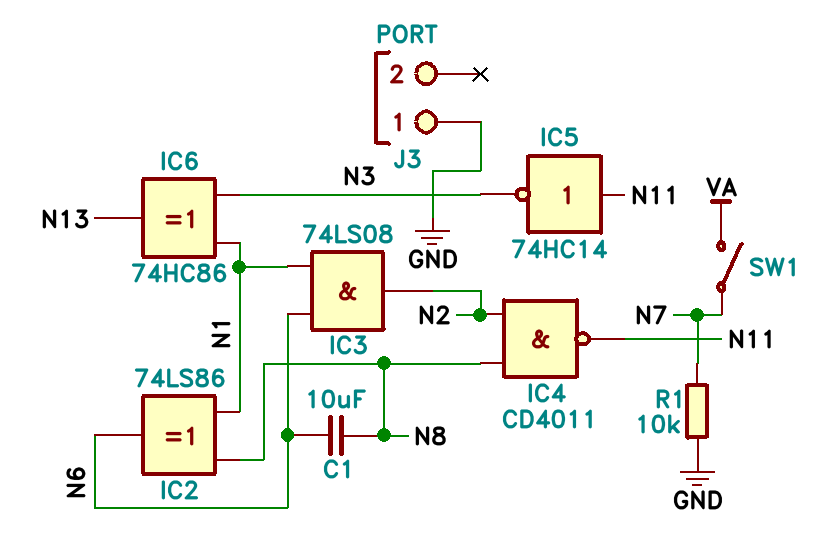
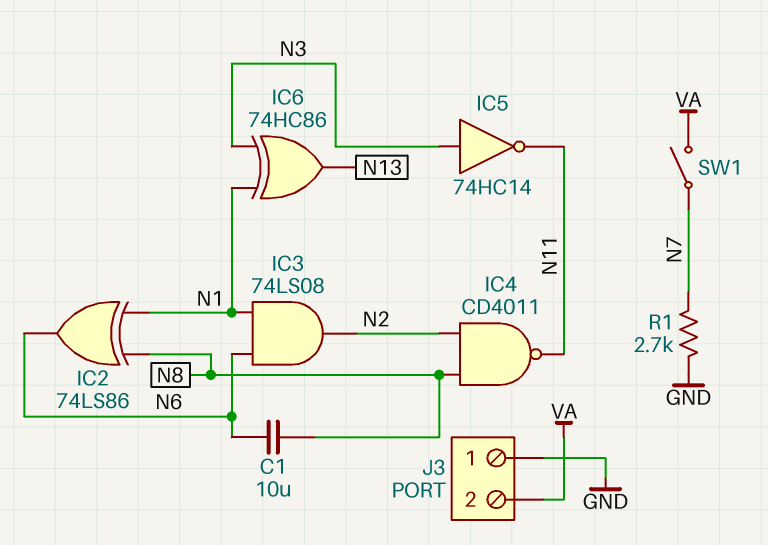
IC5: NOT 74HC14 (in N11, out N3) -> NOT 74HC14 (in N3, out N11)
J3 pin 2: none -> VA
R1: 10k (GND, N7) -> 2.7k (GND, N7)

